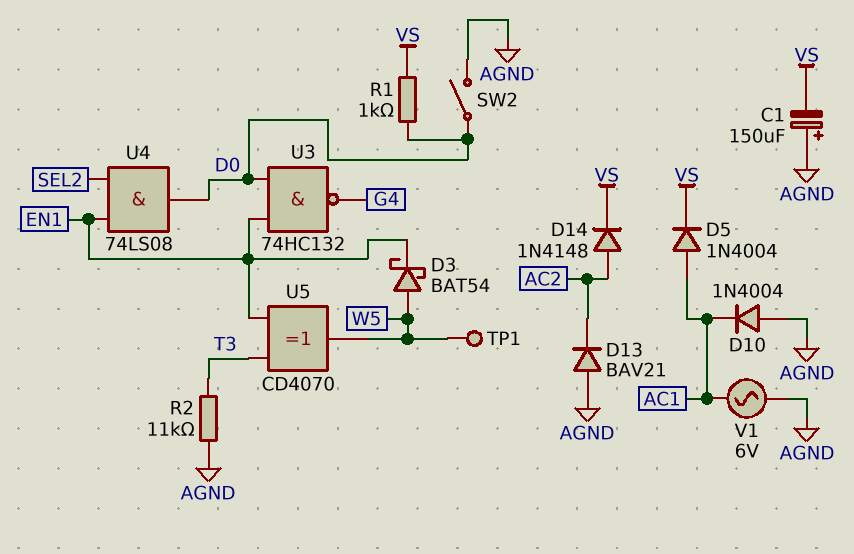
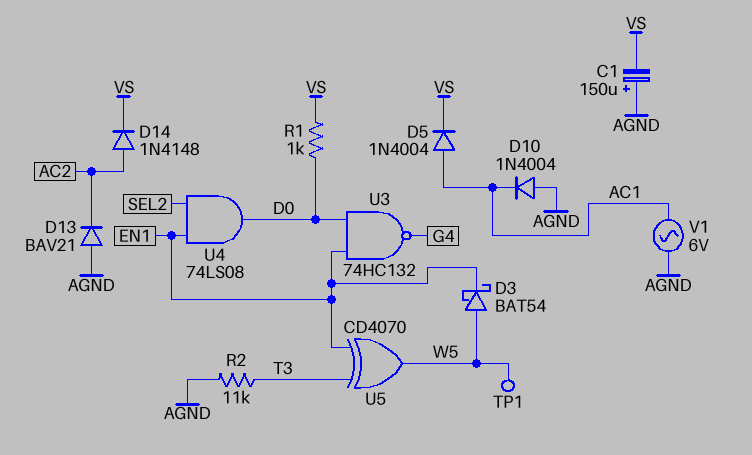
SW2: switch (AGND, D0) -> none

